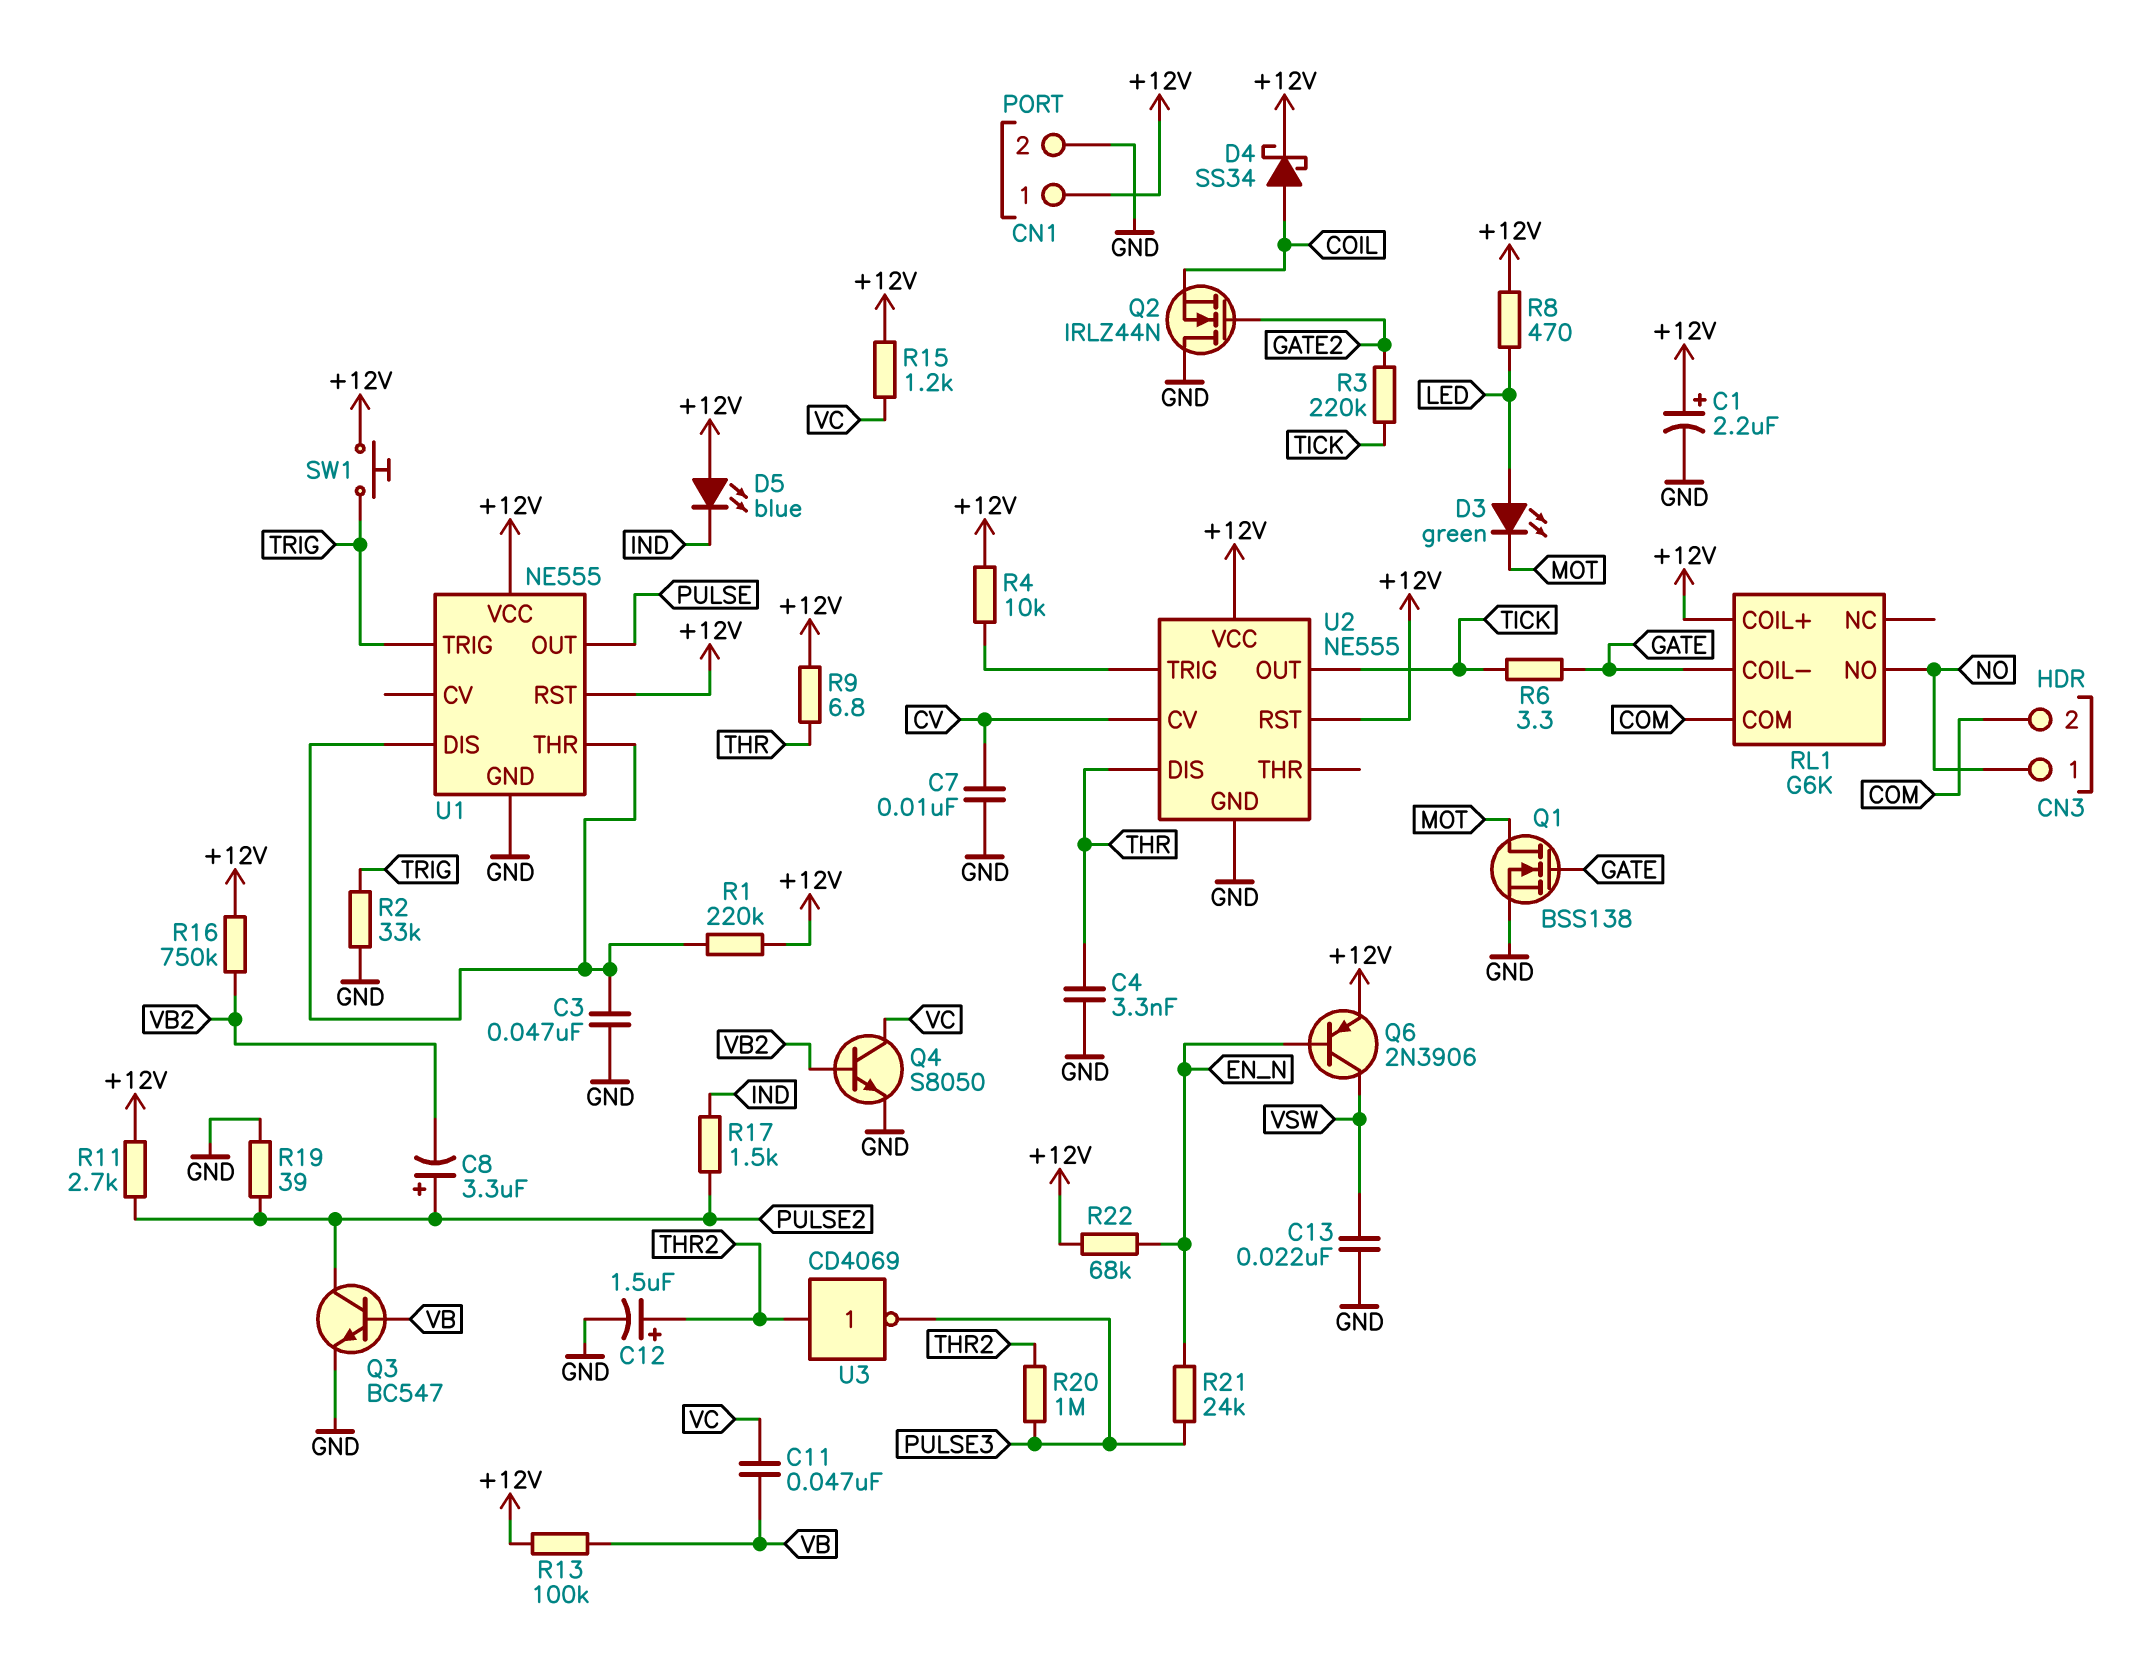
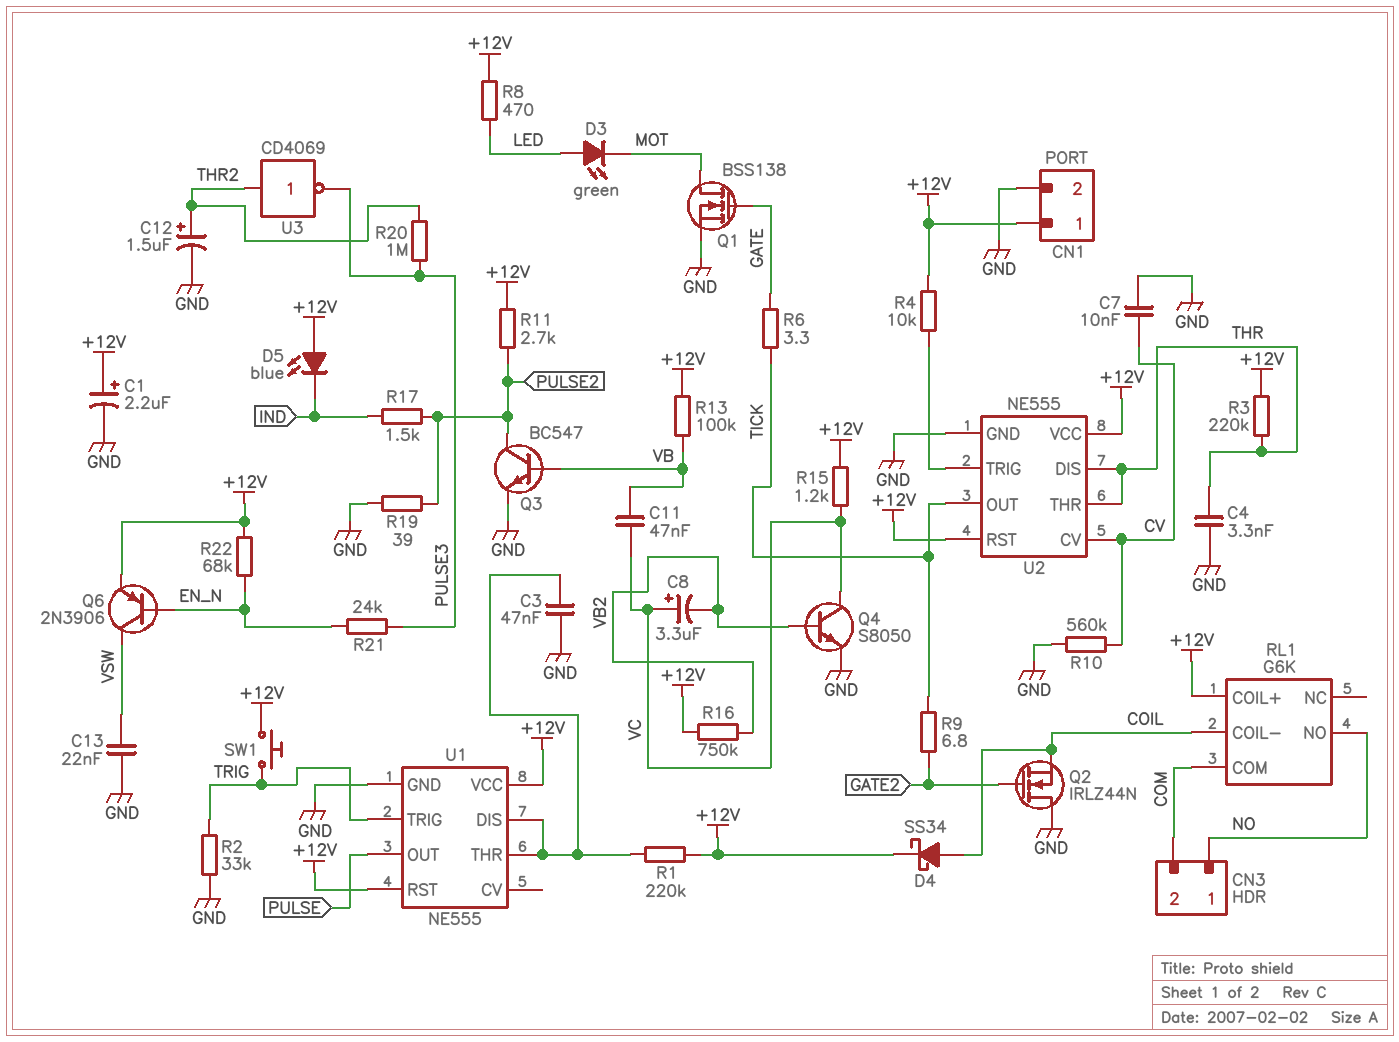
C8: 3.3uF (plus PULSE2, minus VB2) -> 3.3uF (plus VC, minus VB2)
R3: 220k (GATE2, TICK) -> 220k (+12V, THR)
R9: 6.8 (+12V, THR) -> 6.8 (GATE2, TICK)
R10: none -> 560k (CV, GND)
RL1 pin COIL-: GATE -> COIL
U2 pin THR: none -> THR

